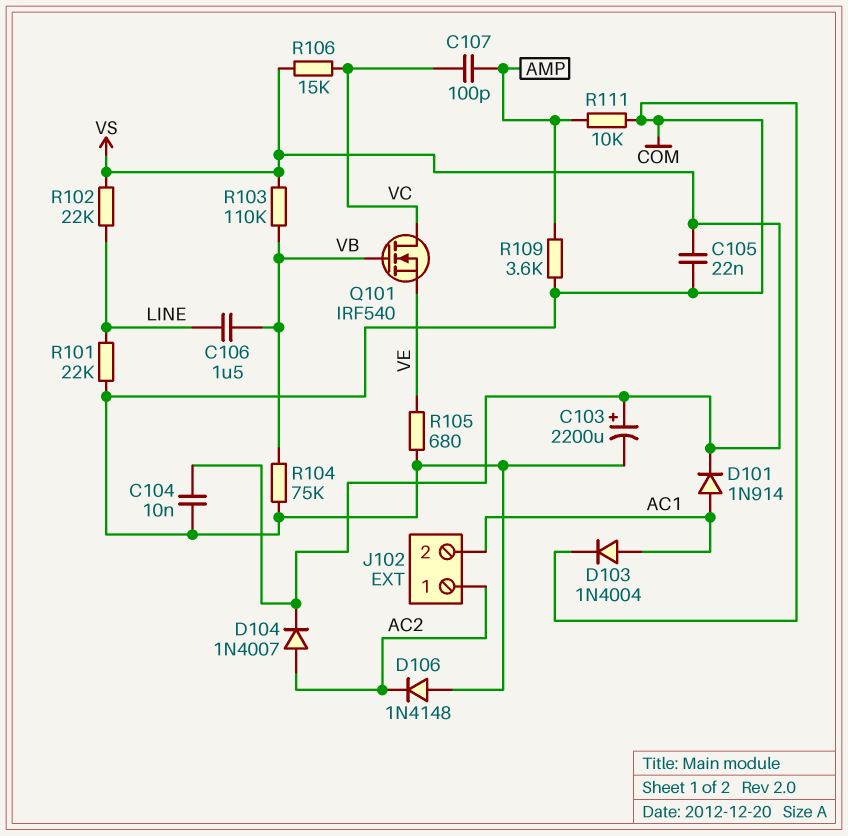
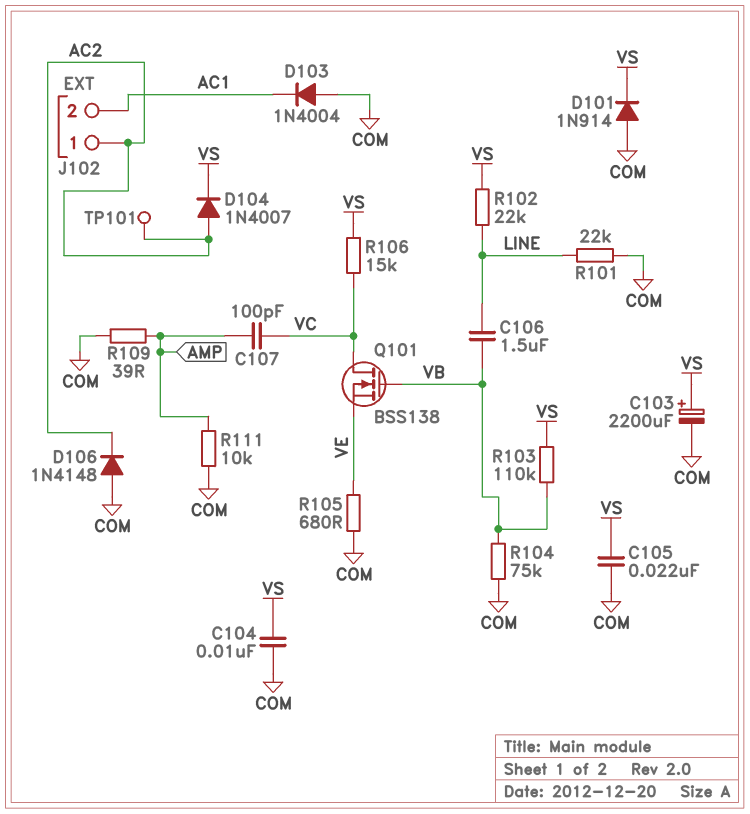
D101: diode 1N914 (A AC1, K VS) -> diode 1N914 (A COM, K VS)
D103: diode 1N4004 (A AC1, K COM) -> diode 1N4004 (A COM, K AC1)
Q101: NMOS IRF540 (G VB, D VC, S VE) -> NMOS BSS138 (G VB, D VC, S VE)
R109: 3.6k (AMP, COM) -> 39 (AMP, COM)
TP101: none -> test point (AC2)

